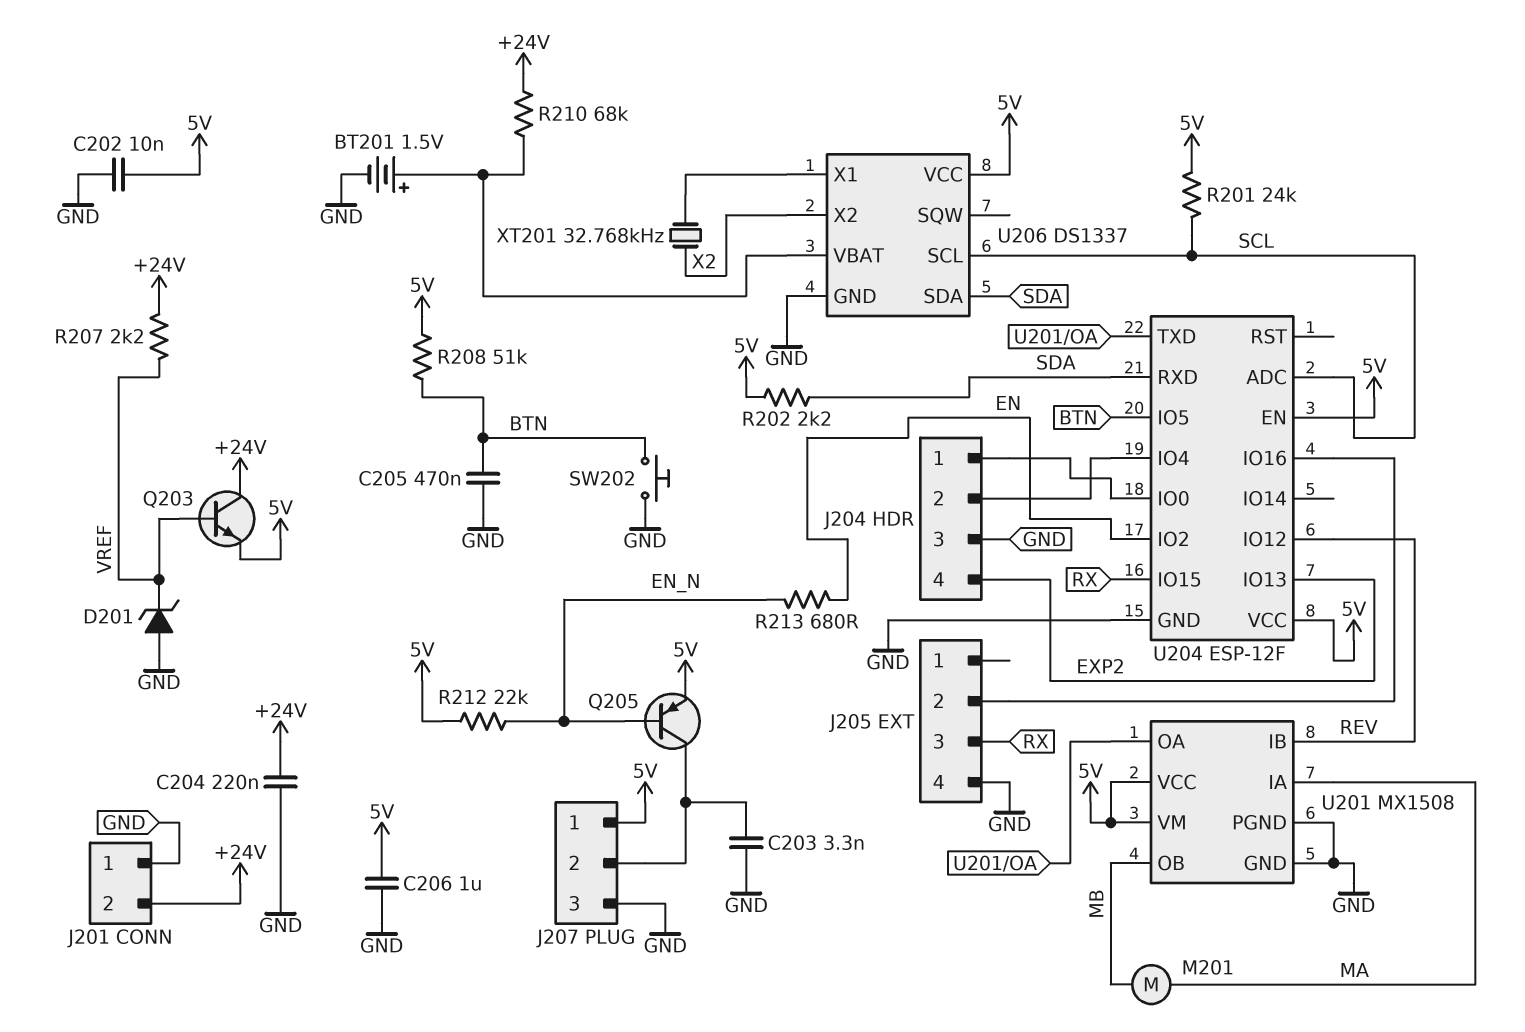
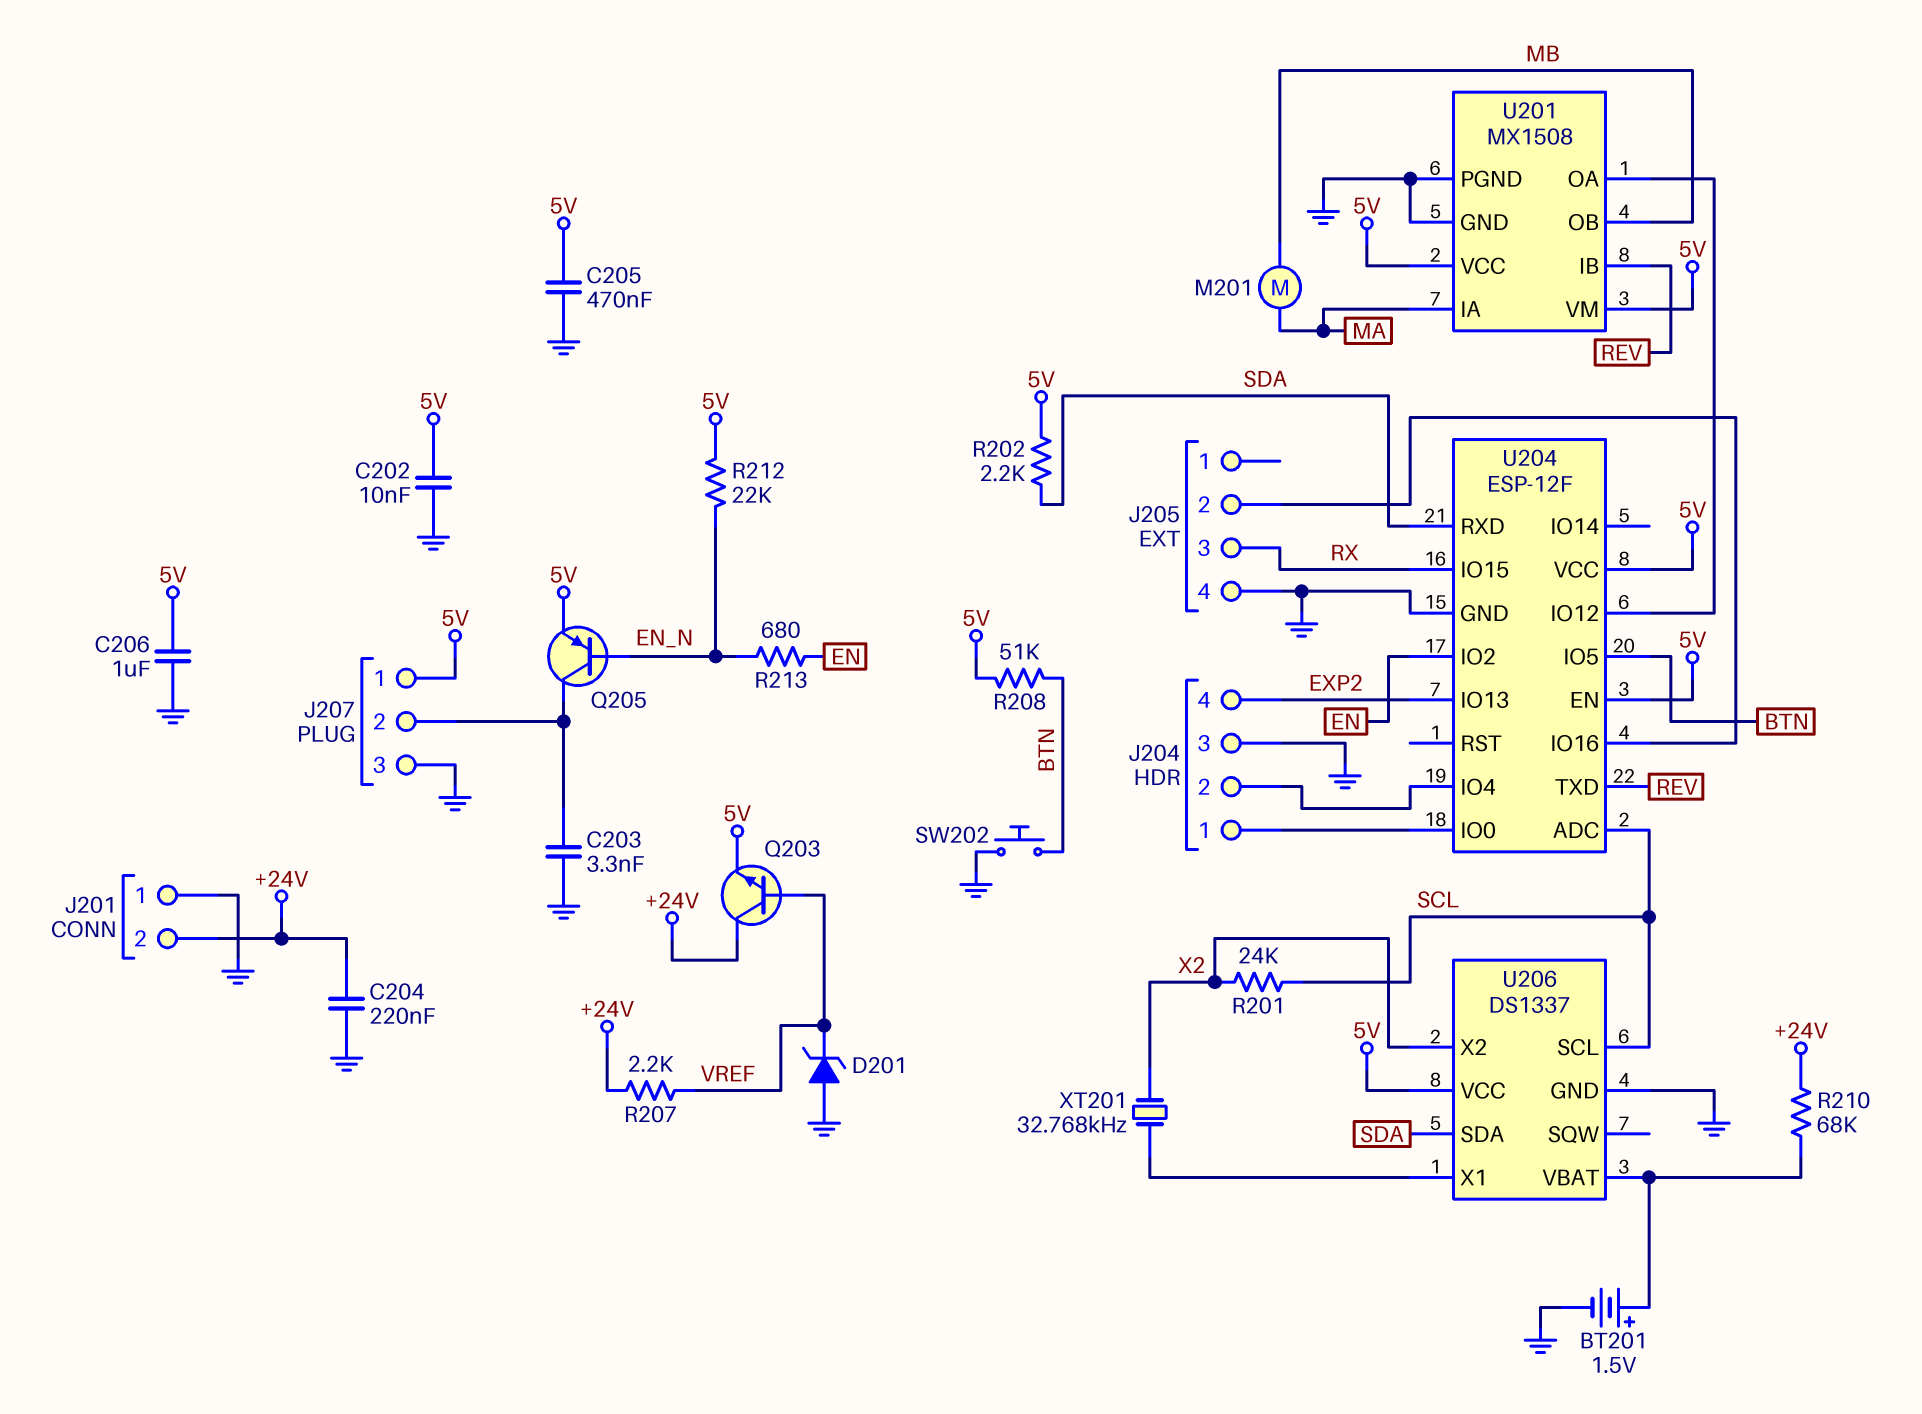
C205: 470nF (BTN, GND) -> 470nF (5V, GND)
R201: 24k (5V, SCL) -> 24k (SCL, X2)
U204 pin IO12: REV -> U201/OA
U204 pin TXD: U201/OA -> REV

